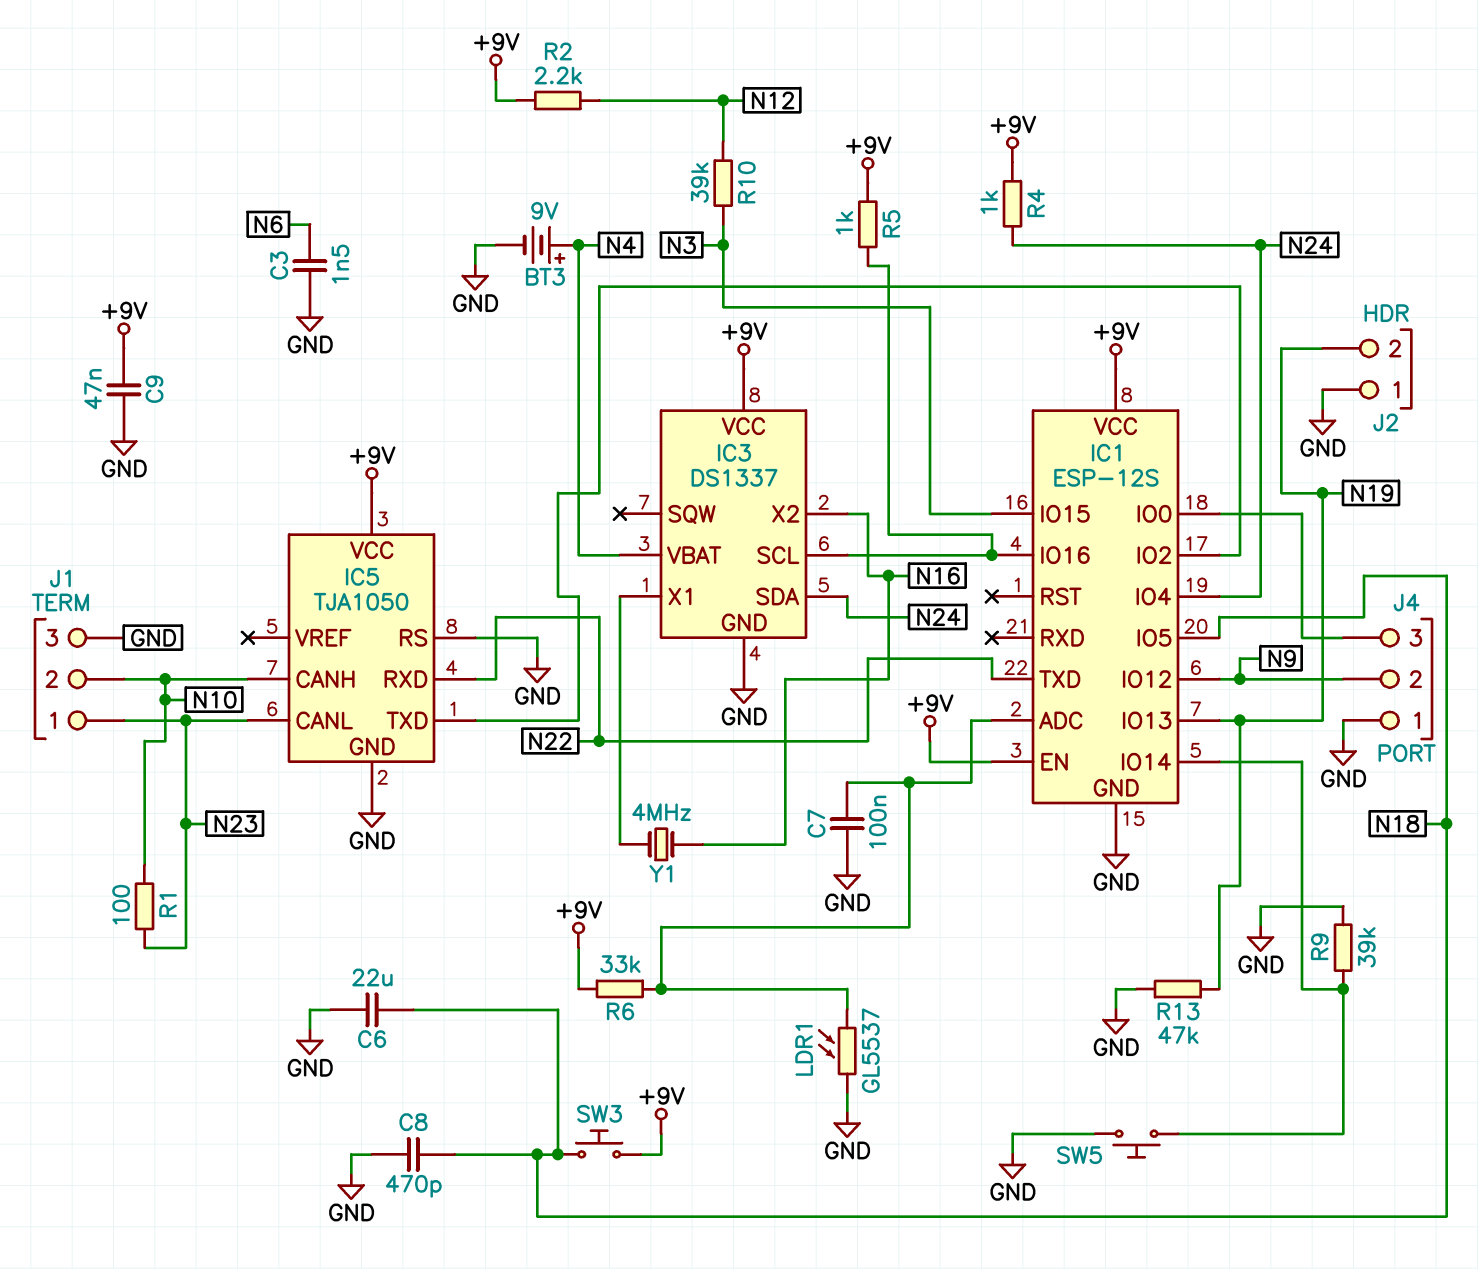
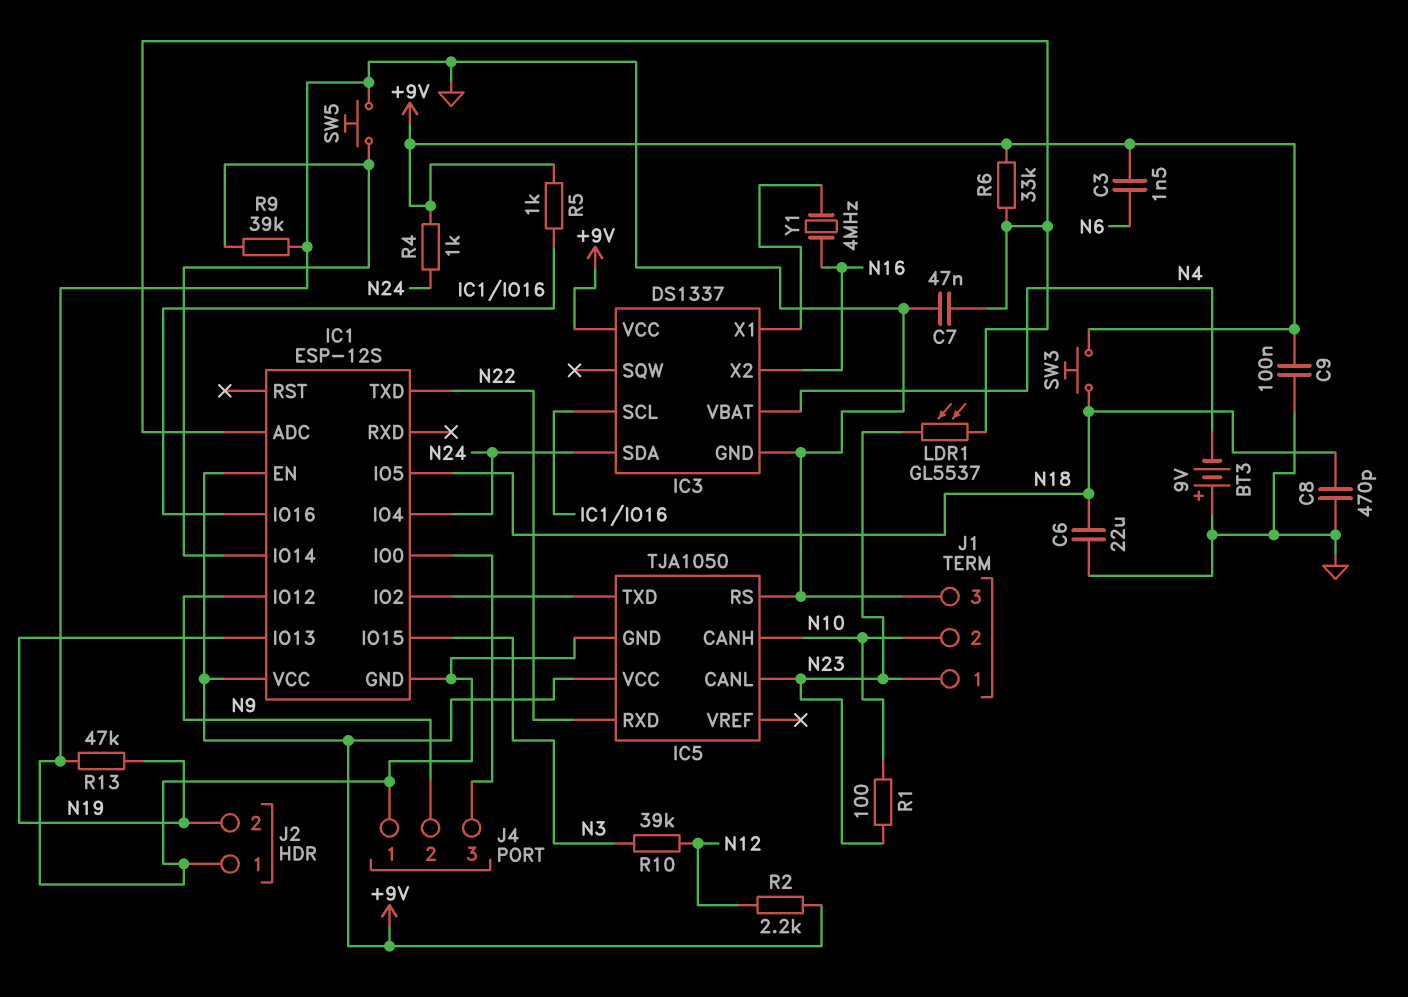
BT3: 9V (plus N4, minus GND) -> 9V (plus GND, minus N4)
C3: 1.5nF (GND, N6) -> 1.5nF (+9V, N6)
C7: 100nF (GND, IC1/ADC) -> 47nF (GND, IC1/ADC)
C9: 47nF (+9V, GND) -> 100nF (+9V, GND)
LDR1: GL5537 (GND, IC1/ADC) -> GL5537 (IC1/ADC, N23)

